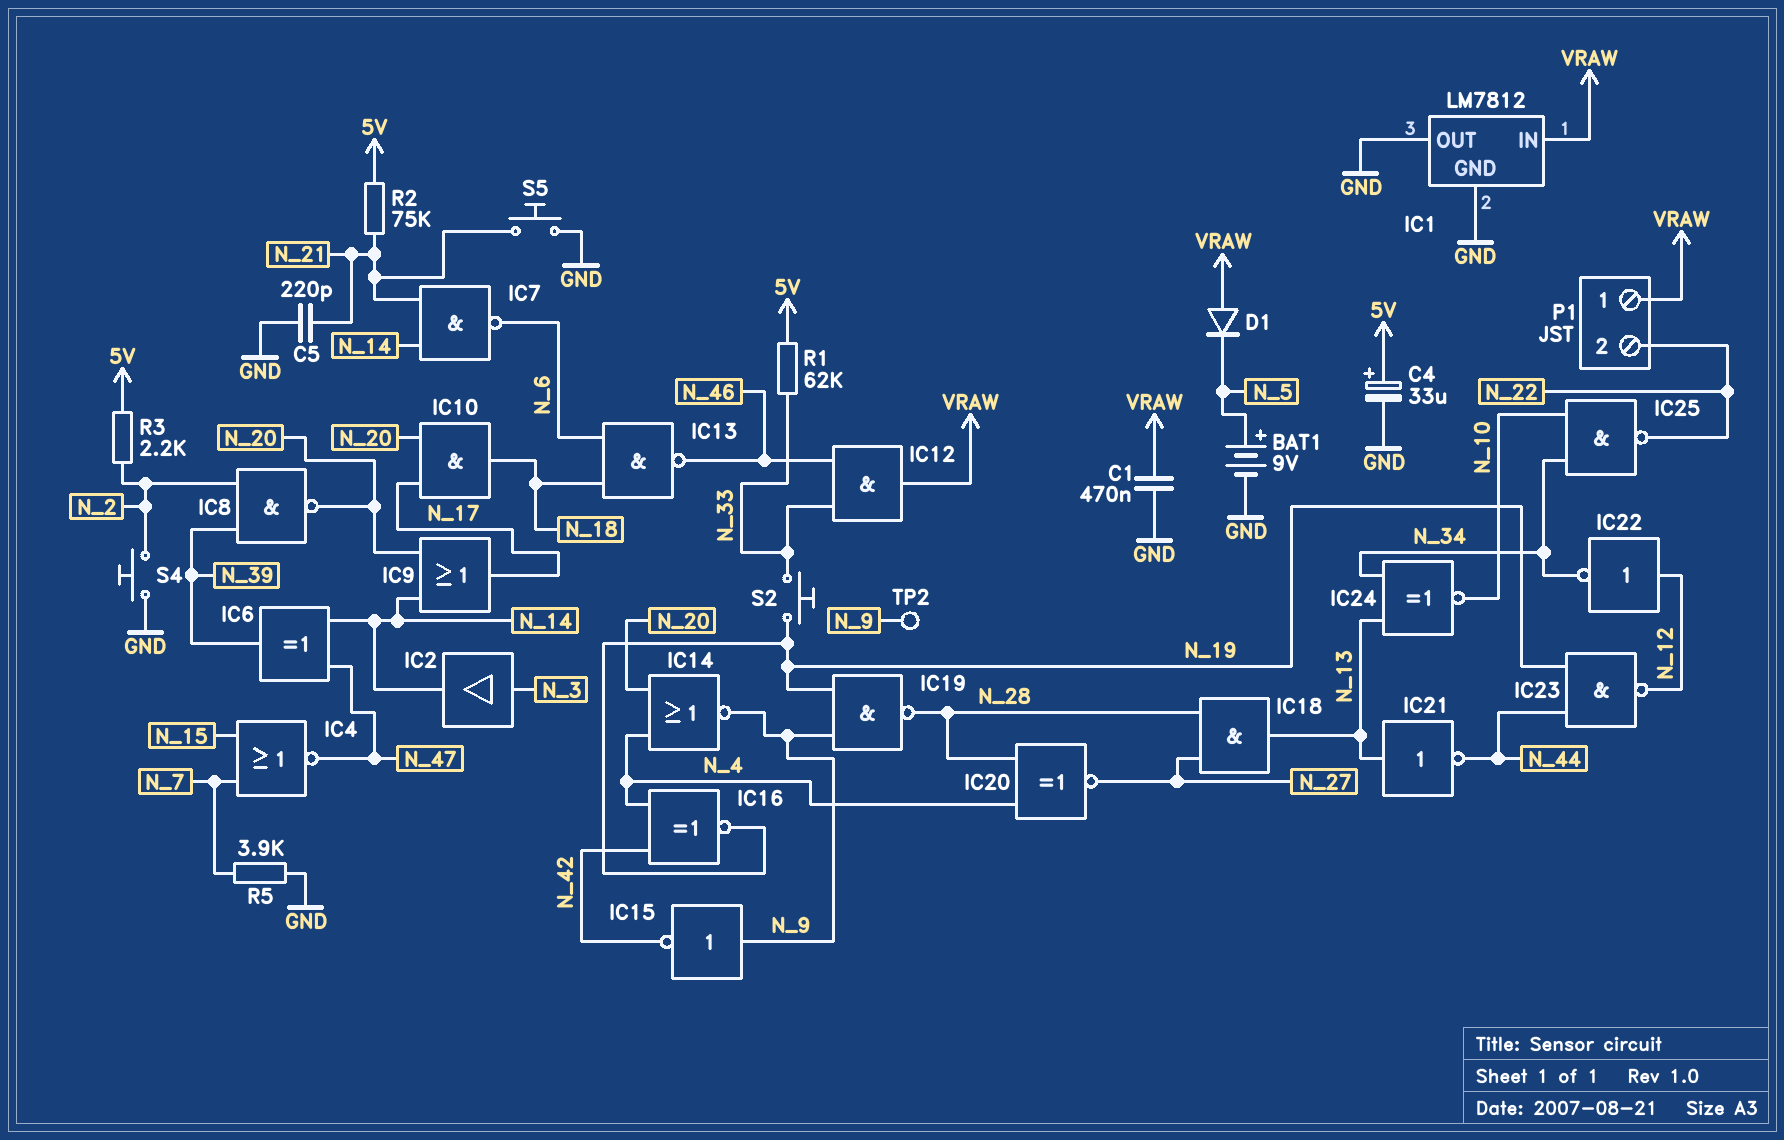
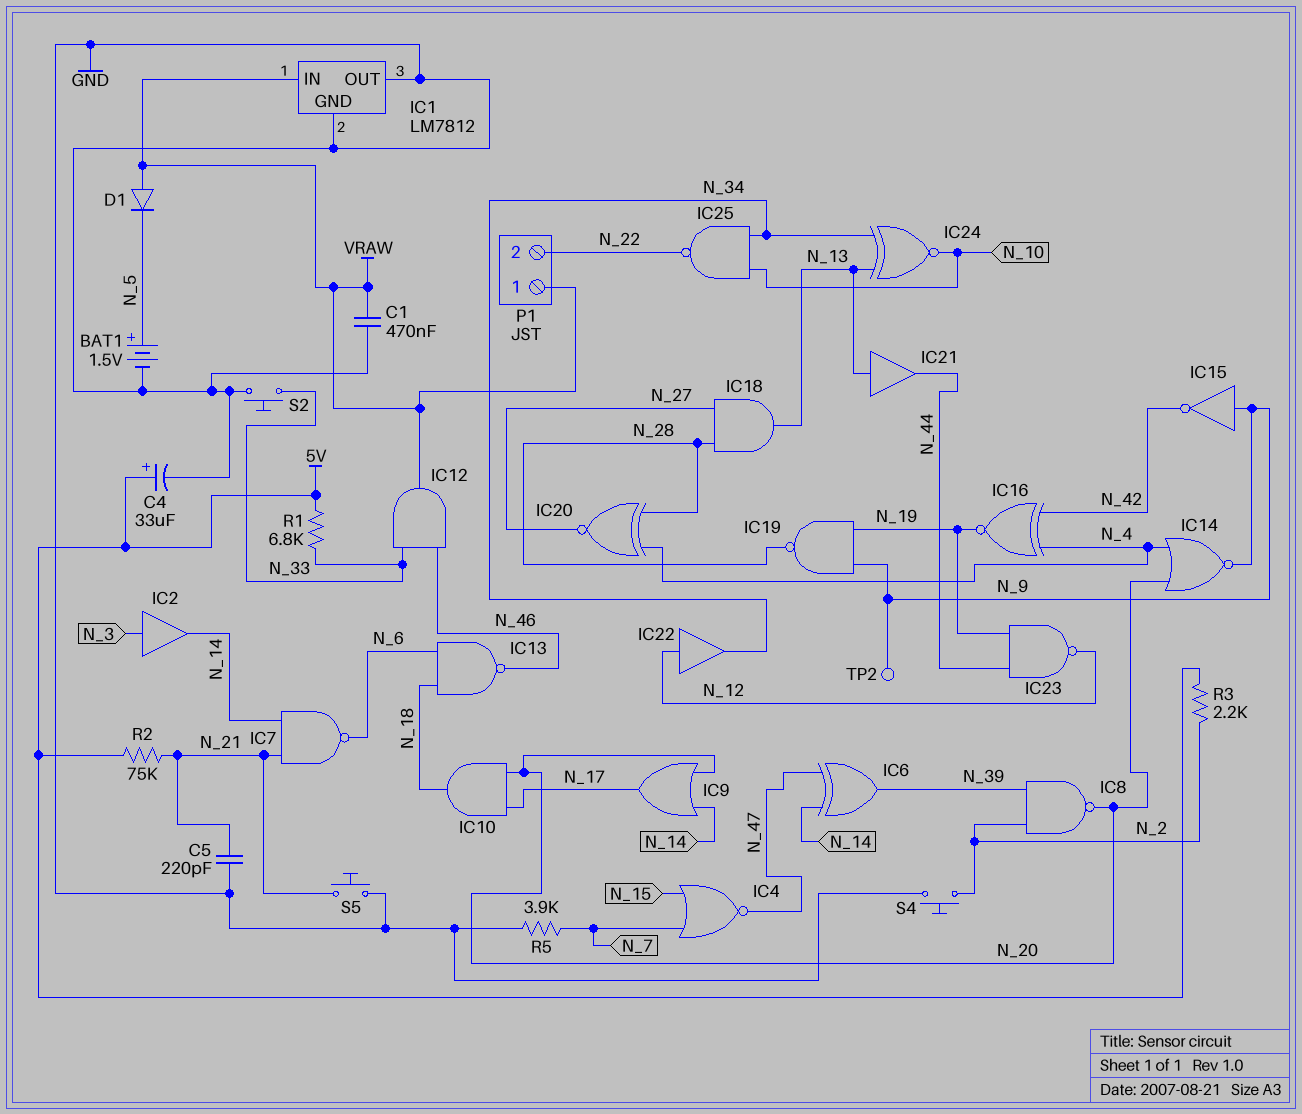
BAT1: 9V (plus N_5, minus GND) -> 1.5V (plus N_5, minus GND)
IC21: NOT (in N_13, out N_44) -> buffer (in N_13, out N_44)
IC22: NOT (in N_12, out N_34) -> buffer (in N_12, out N_34)
R1: 62k (5V, N_33) -> 6.8k (5V, N_33)
S2: button (N_19, N_33) -> button (GND, N_33)

